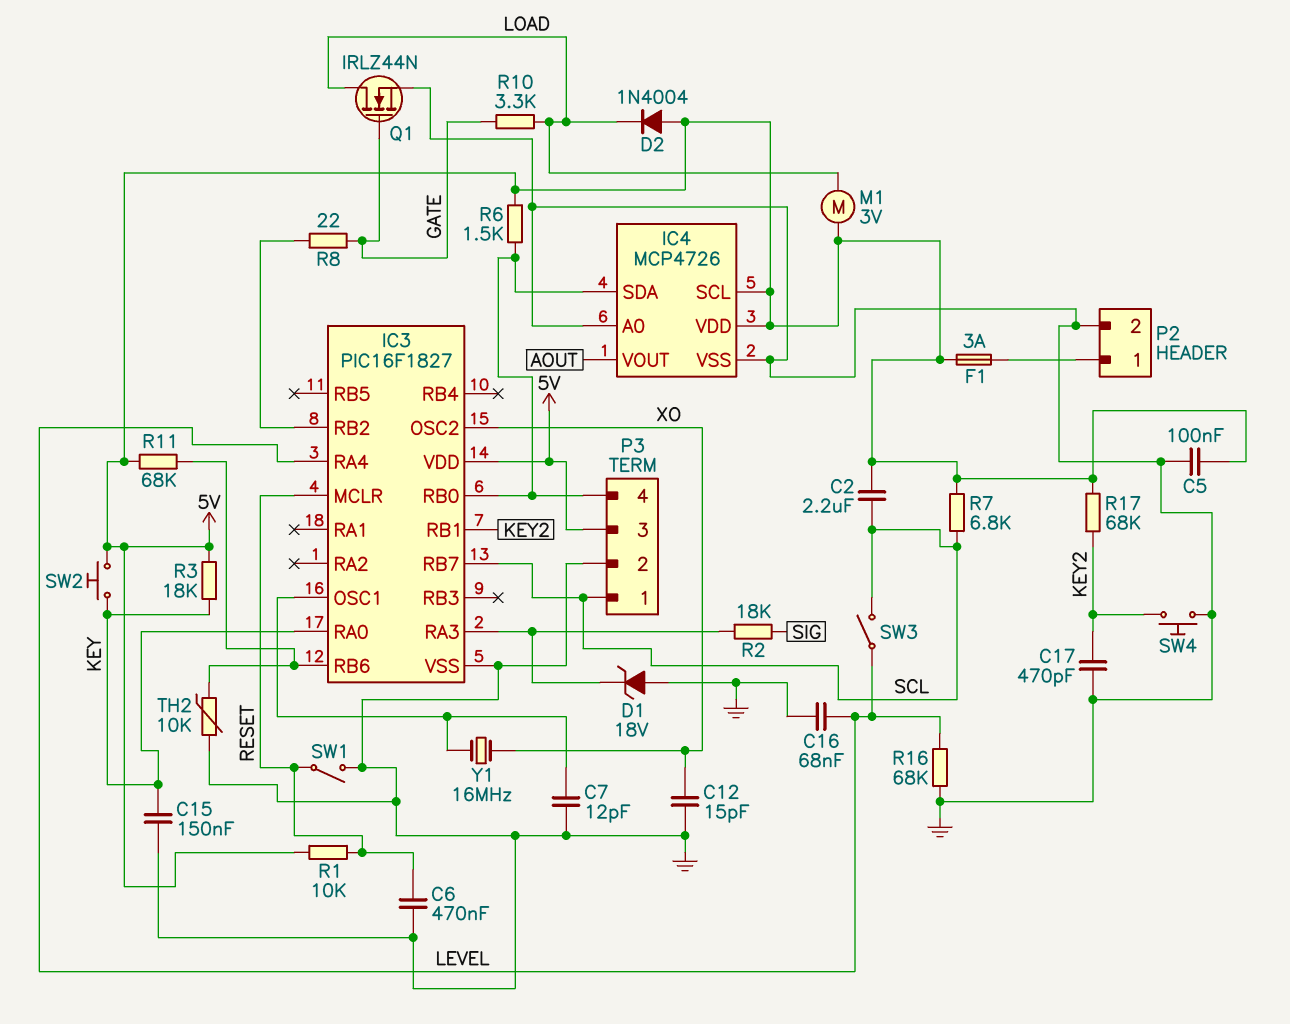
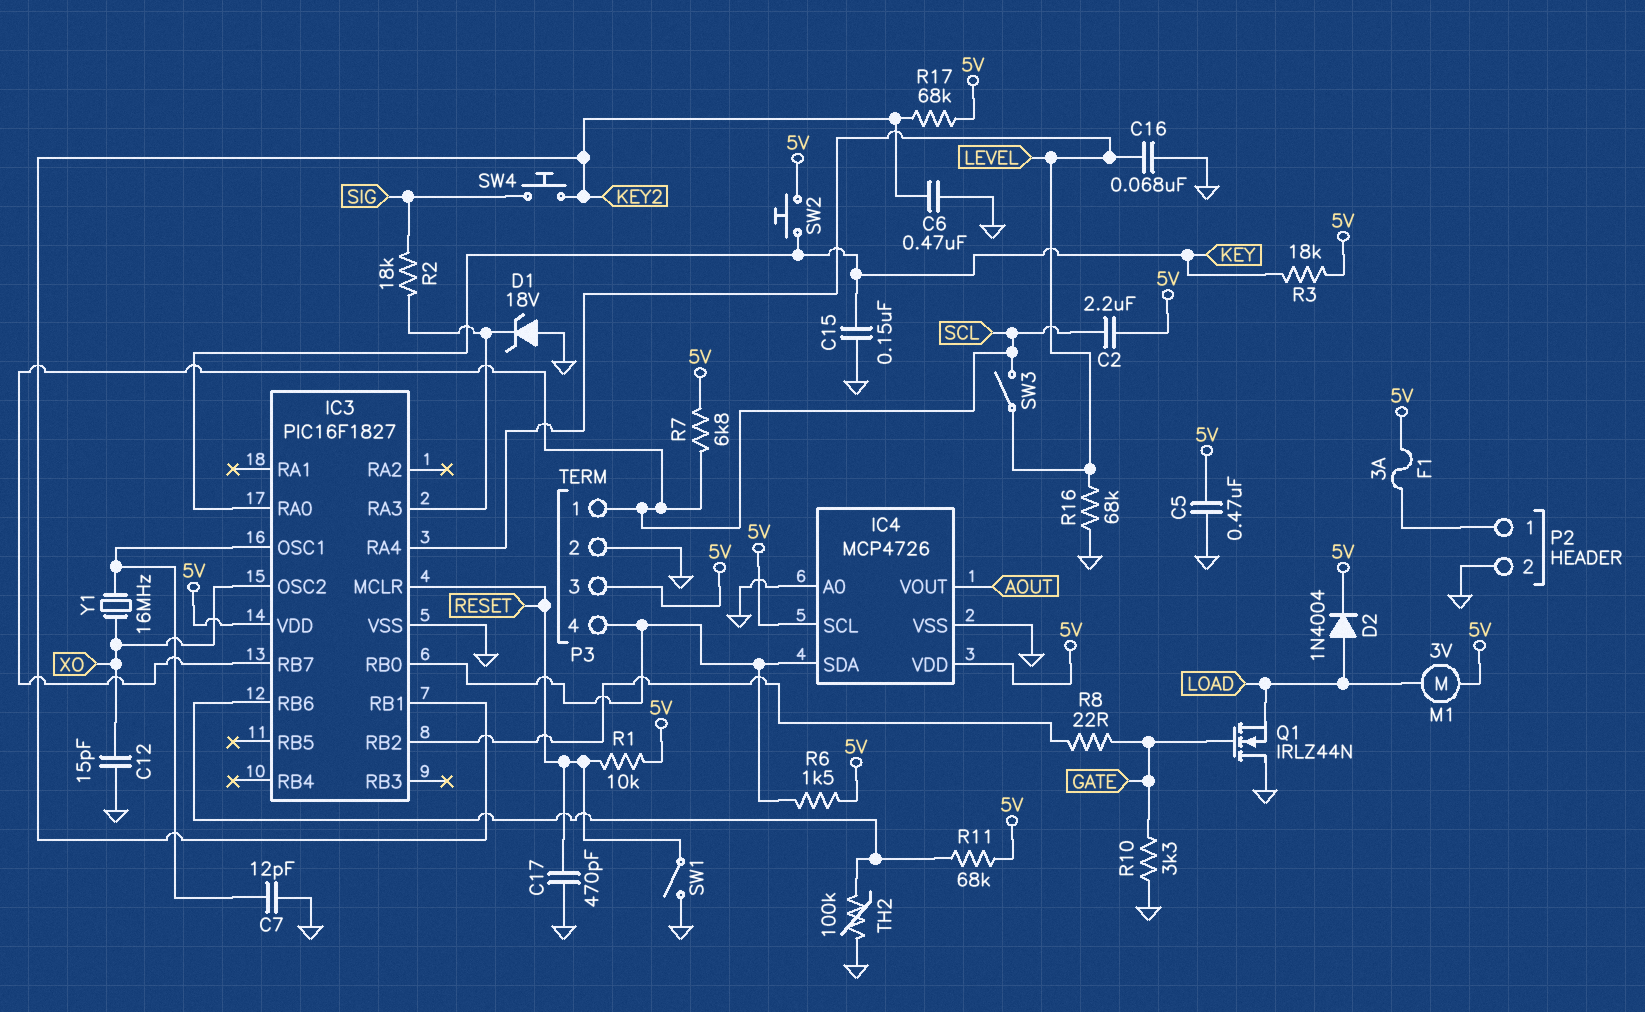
C5: 100nF (5V, GND) -> 470nF (5V, GND)
C6: 470nF (GND, RESET) -> 470nF (GND, KEY2)
C17: 470pF (GND, KEY2) -> 470pF (GND, RESET)
D2: diode 1N4004 (A 5V, K LOAD) -> diode 1N4004 (A LOAD, K 5V)
Q1: NMOS IRLZ44N (G GATE, D LOAD, S GND) -> NMOS IRLZ44N (G GATE, D GND, S LOAD)
R10: 3.3k (GATE, LOAD) -> 3.3k (GATE, GND)
SW4: button (GND, KEY2) -> button (KEY2, SIG)
TH2: 10k (GND, IC3/RB6) -> 100k (GND, IC3/RB6)

